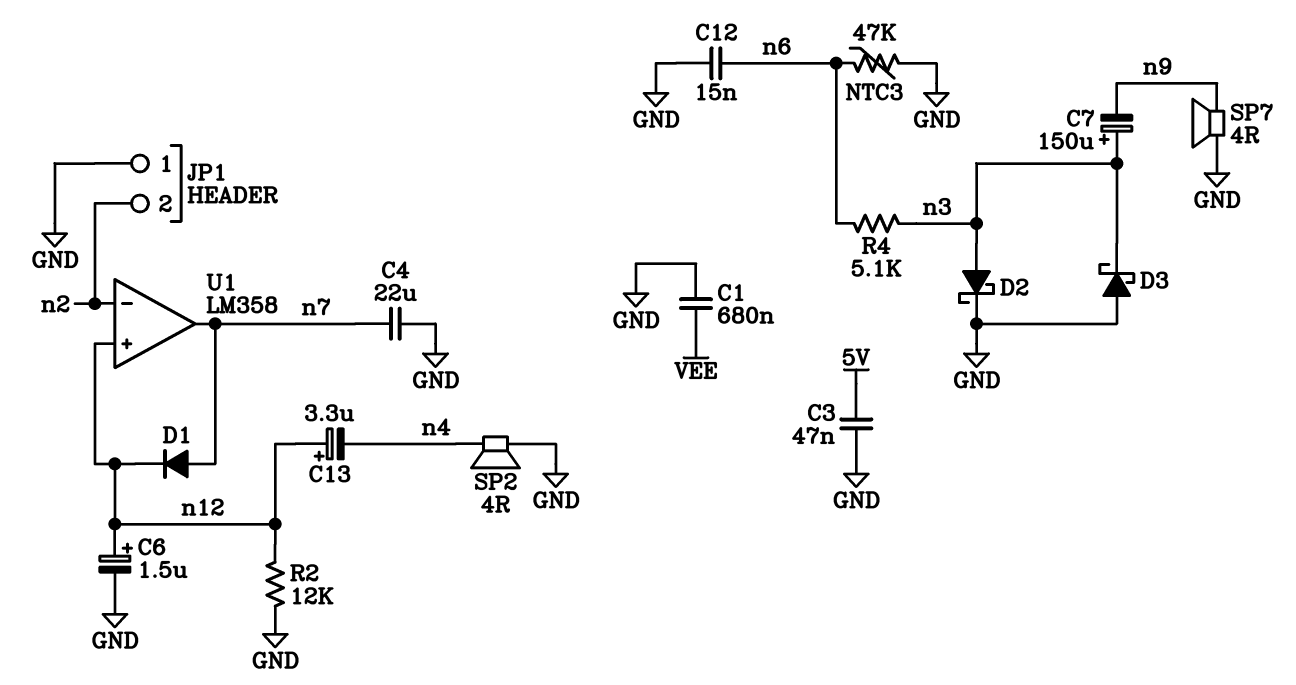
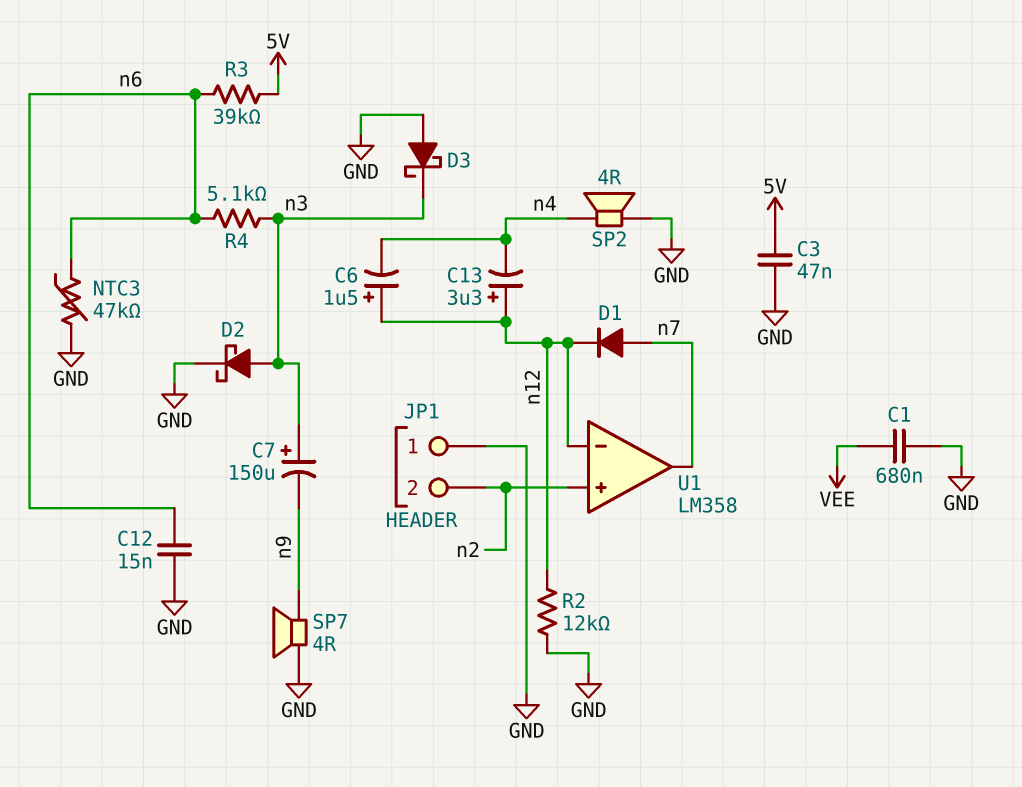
C4: 22uF (GND, n7) -> none
C6: 1.5uF (plus n12, minus GND) -> 1.5uF (plus n12, minus n4)
R3: none -> 39k (5V, n6)
U1 pin in+: n12 -> n2
U1 pin in-: n2 -> n12

